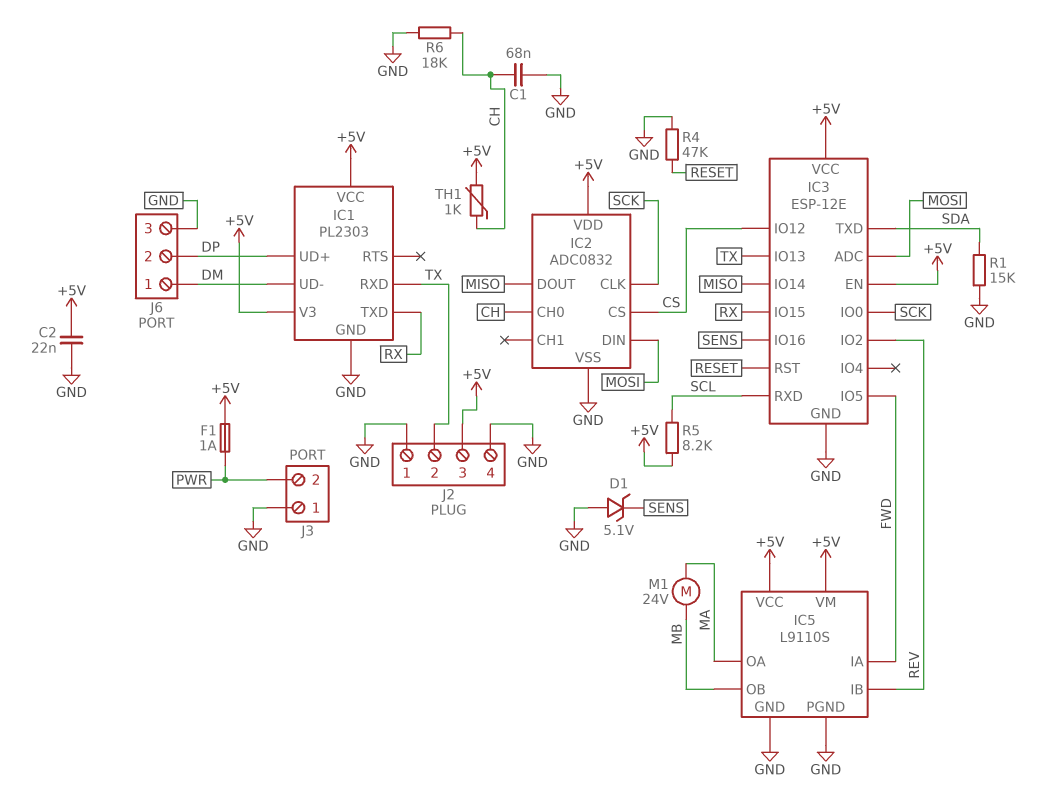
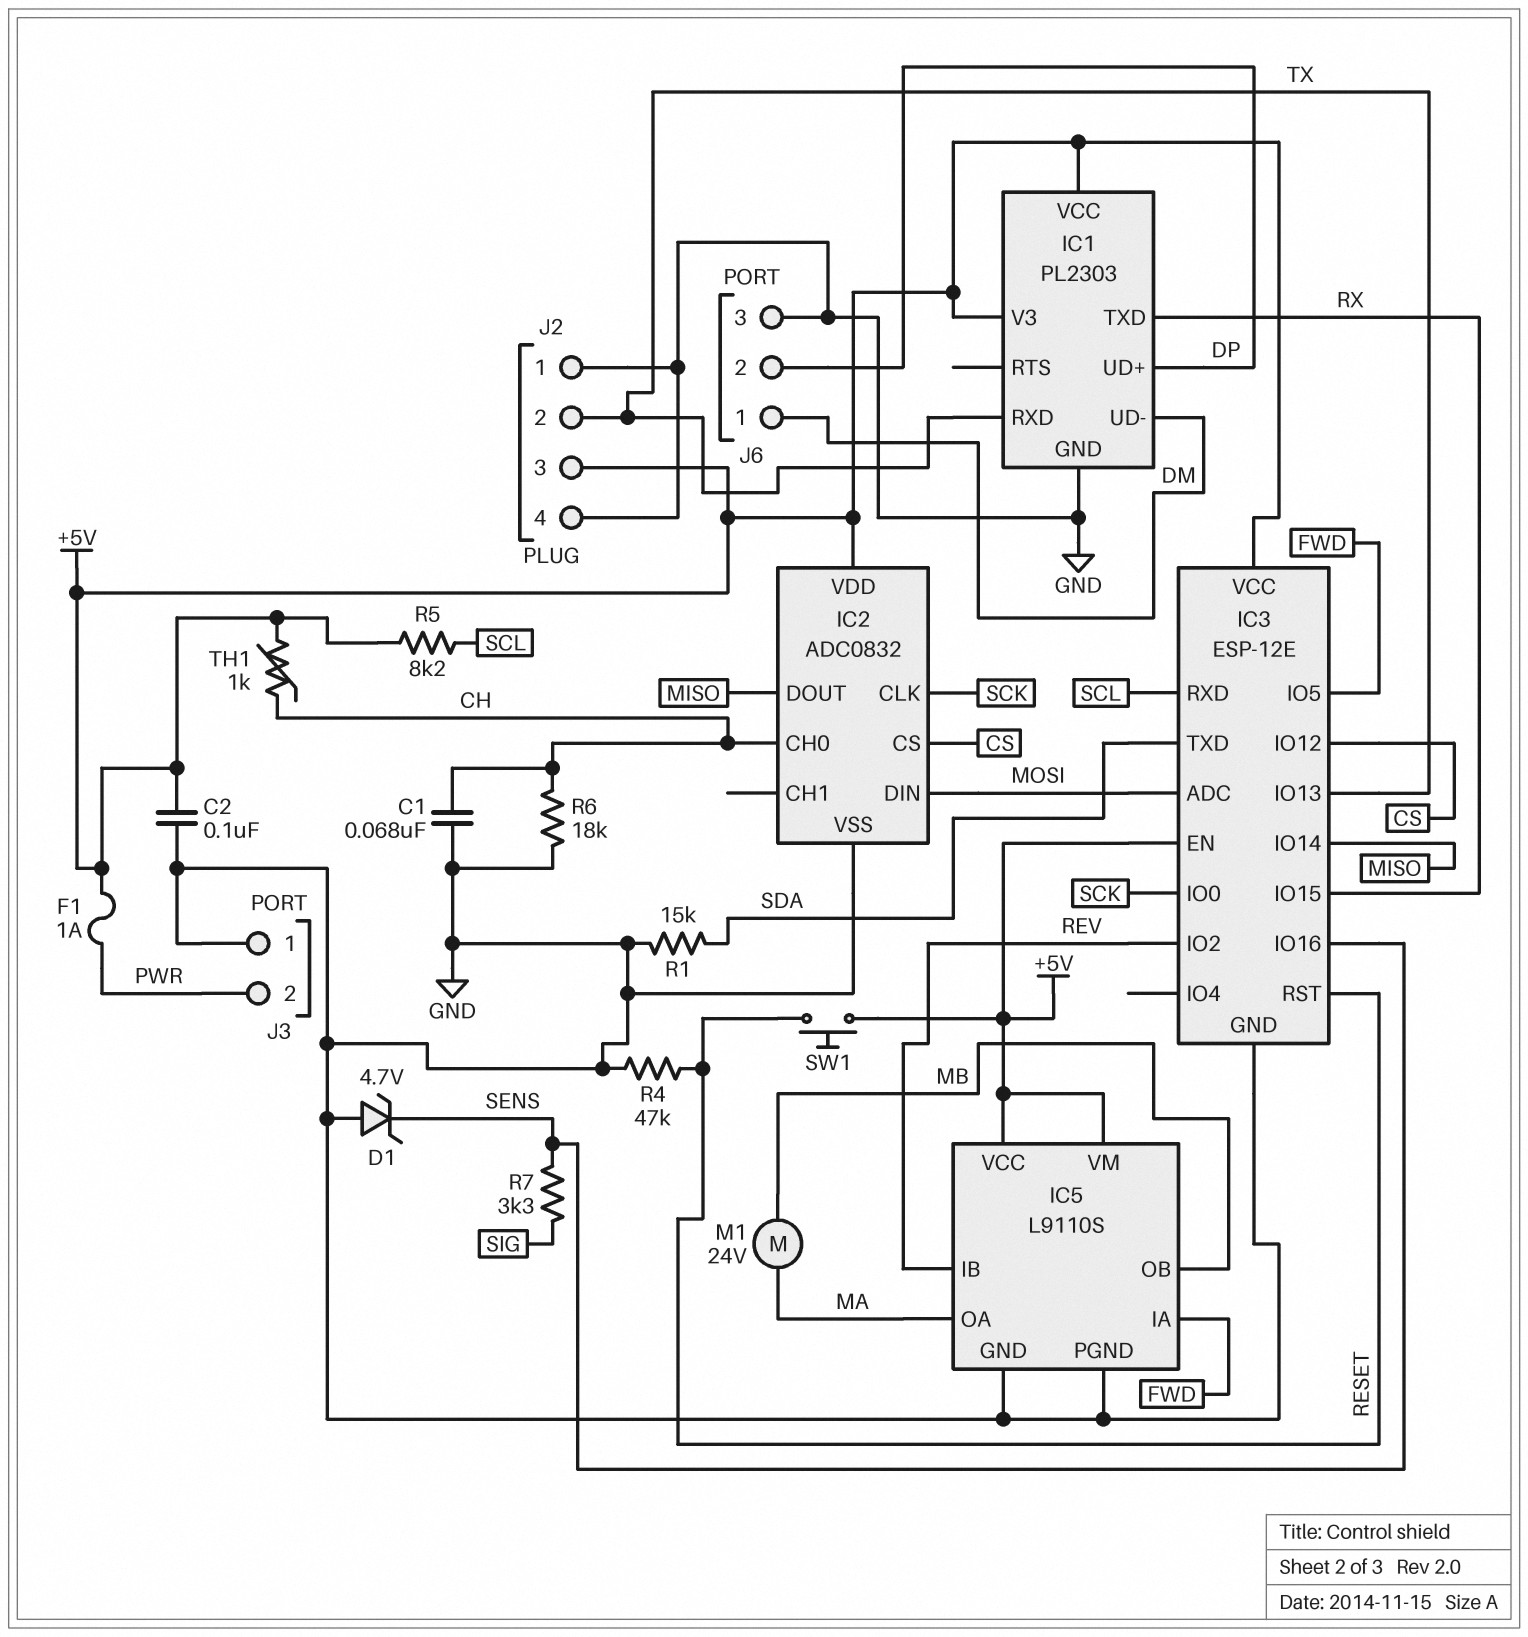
C2: 22nF (+5V, GND) -> 100nF (+5V, GND)
D1: zener 5.1V (A GND, K SENS) -> zener 4.7V (A GND, K SENS)
R7: none -> 3.3k (SENS, SIG)
SW1: none -> button (+5V, RESET)

